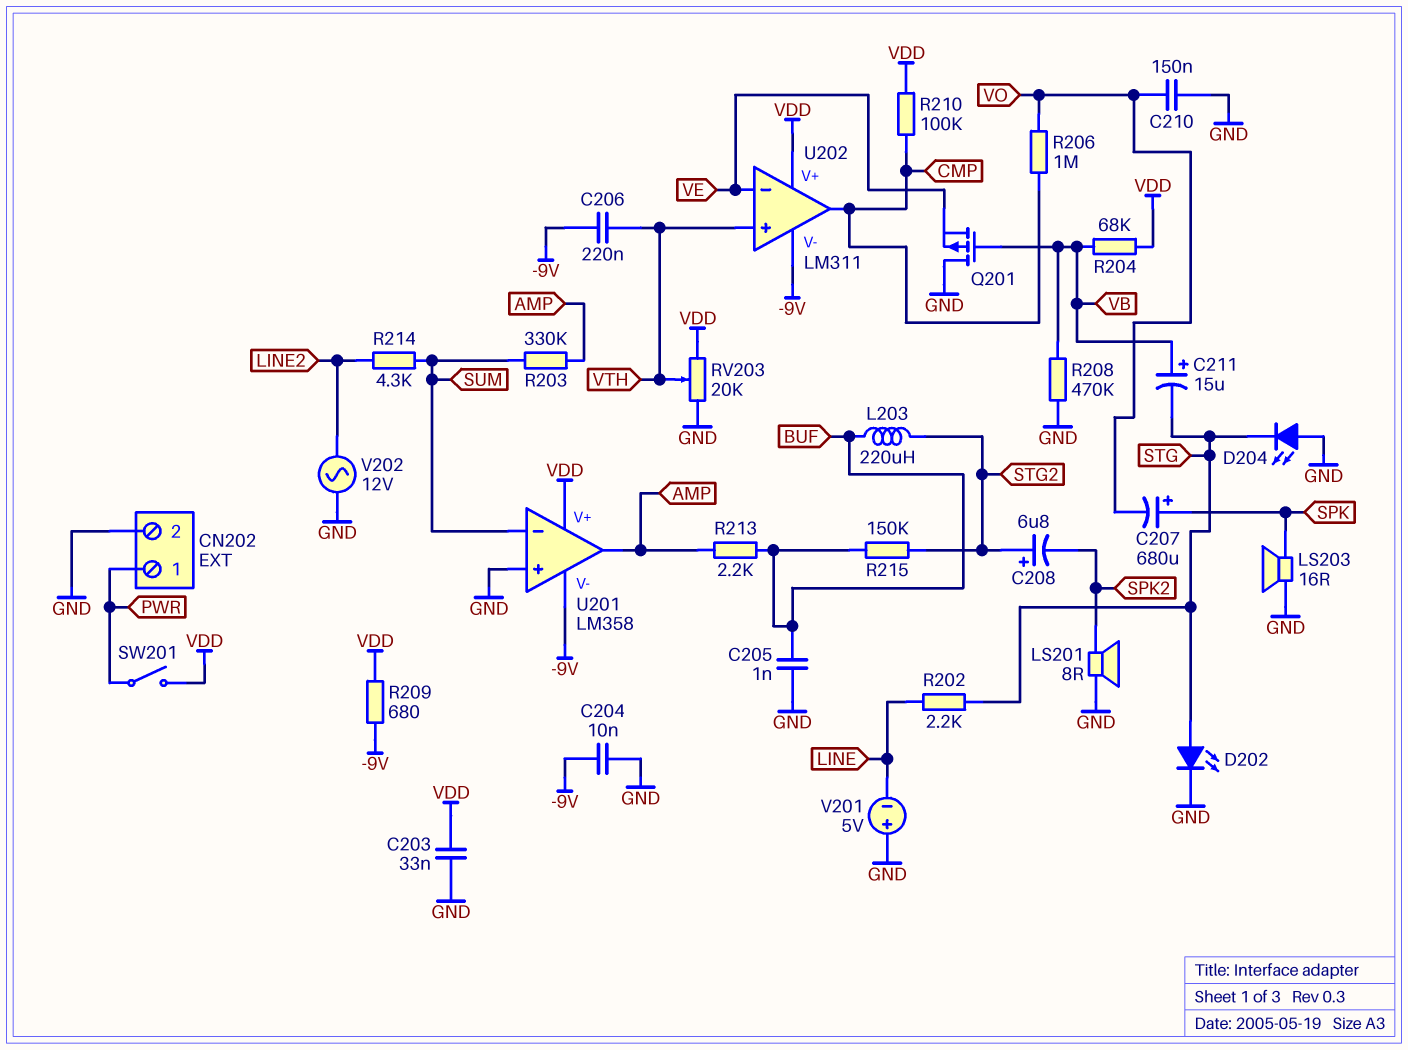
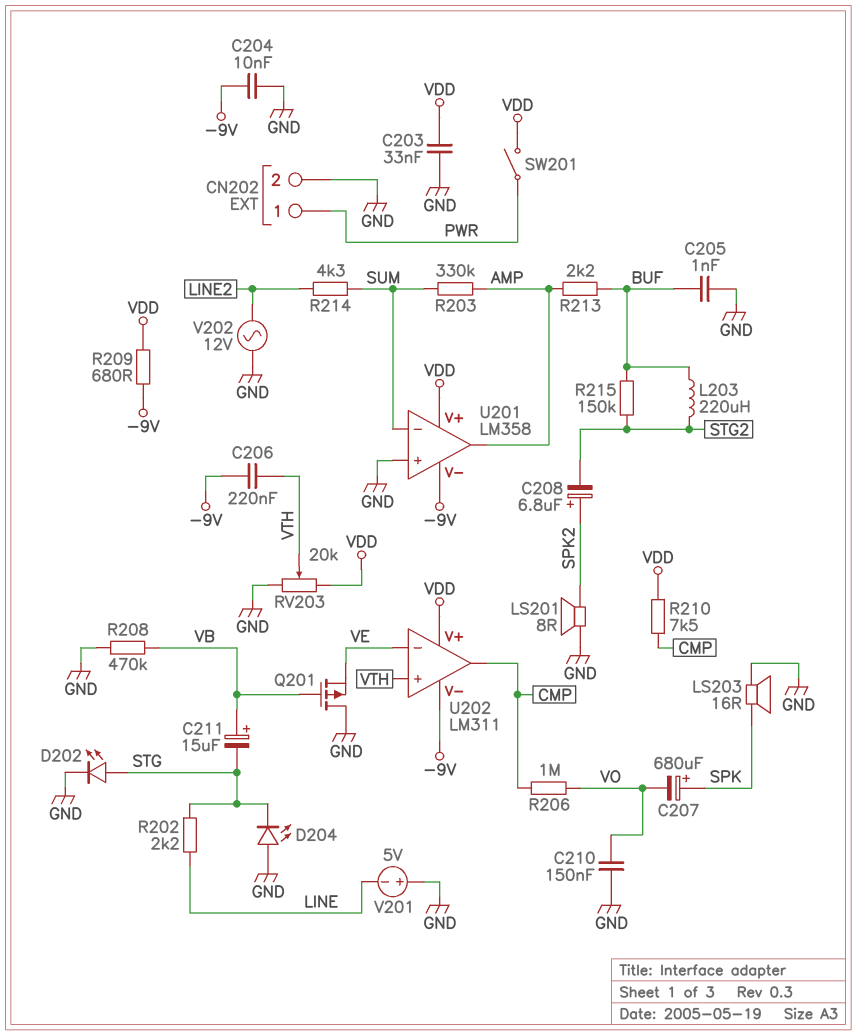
C208: 6.8uF (plus STG2, minus SPK2) -> 6.8uF (plus SPK2, minus STG2)
R204: 68k (VB, VDD) -> none
R210: 100k (CMP, VDD) -> 7.5k (CMP, VDD)

